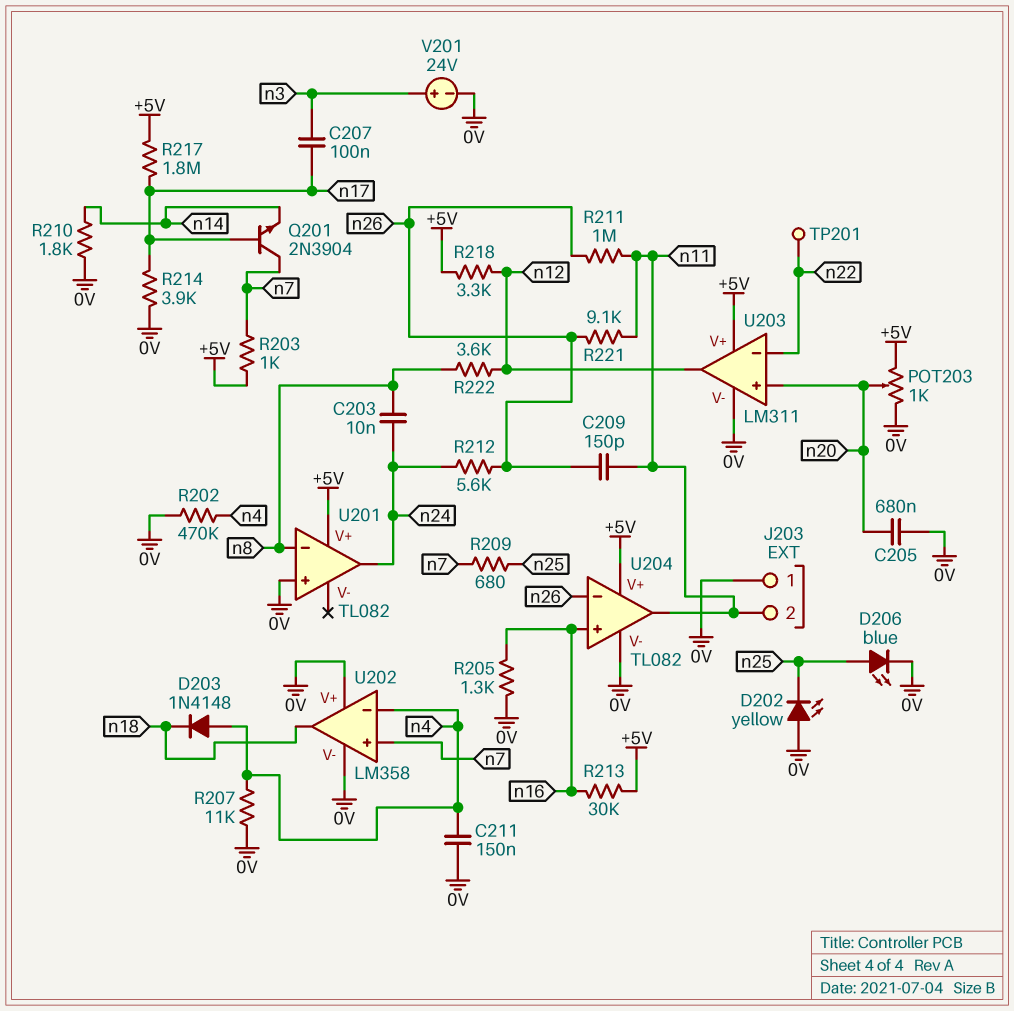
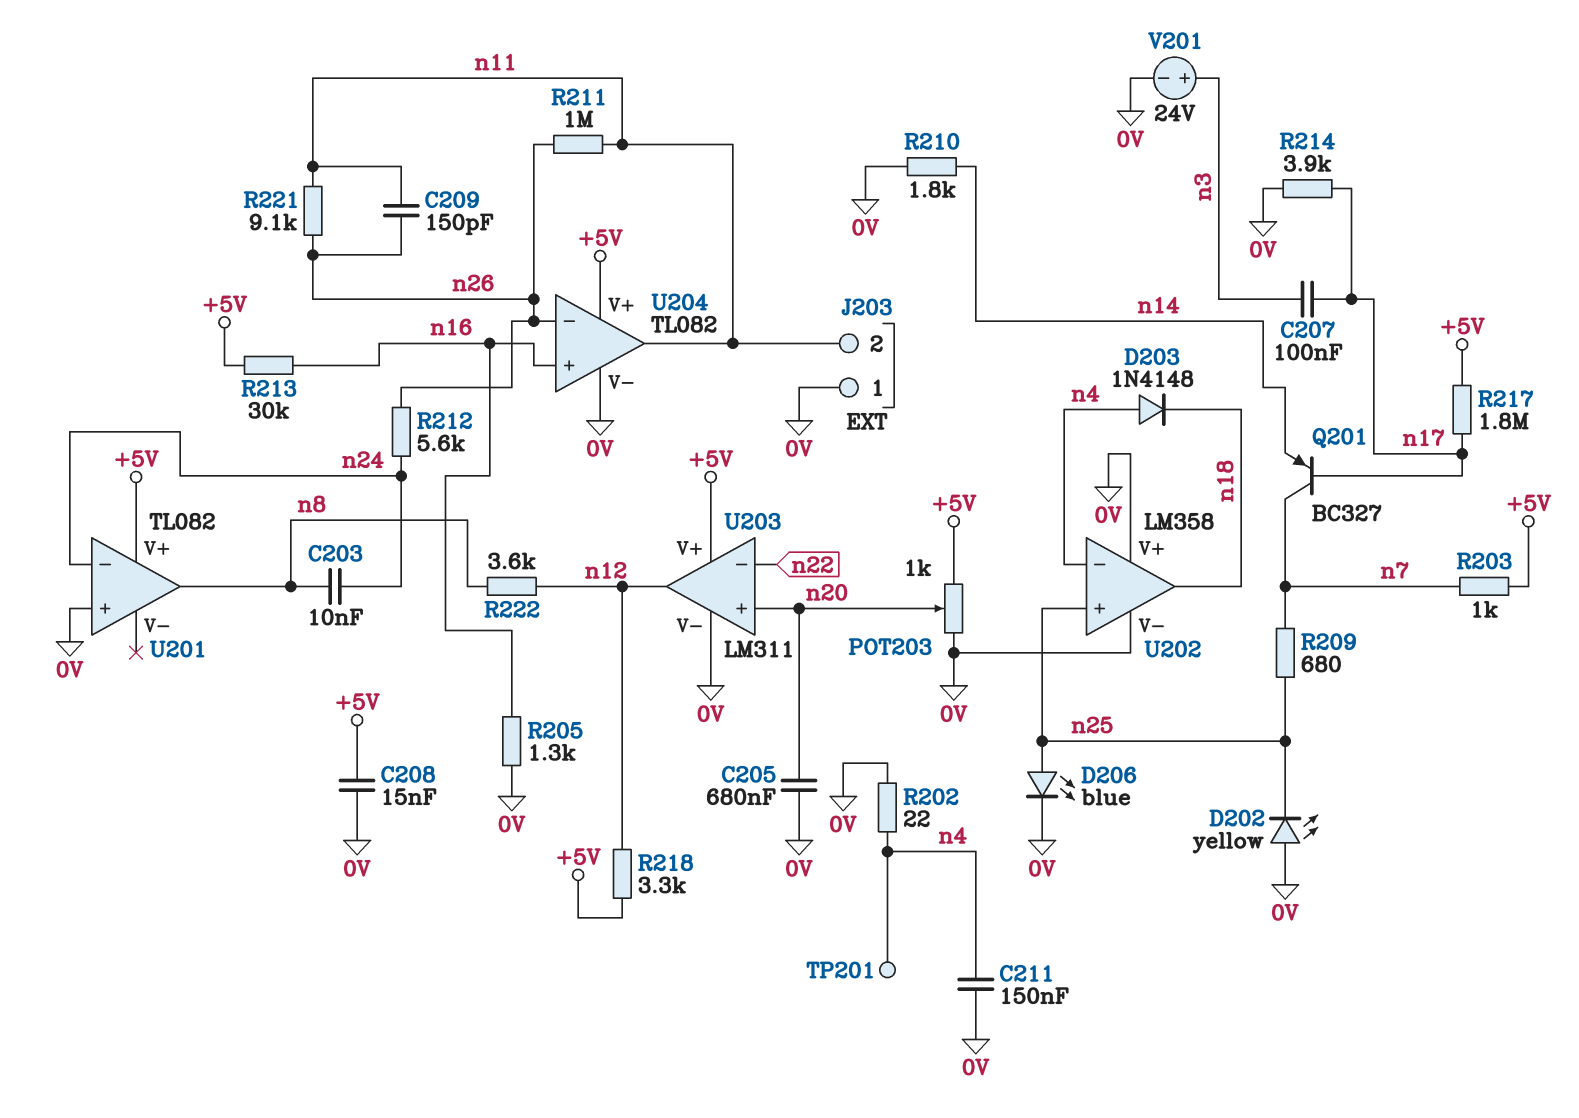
C208: none -> 15nF (+5V, 0V)
Q201: NPN 2N3904 (B n17, C n7, E n14) -> PNP BC327 (B n17, C n7, E n14)
R202: 470k (0V, n4) -> 22 (0V, n4)
R207: 11k (0V, n4) -> none
TP201: test point (n22) -> test point (n4)
U201 pin in-: n8 -> n24
U201 pin out: n24 -> n8
U202 pin in+: n7 -> n25

